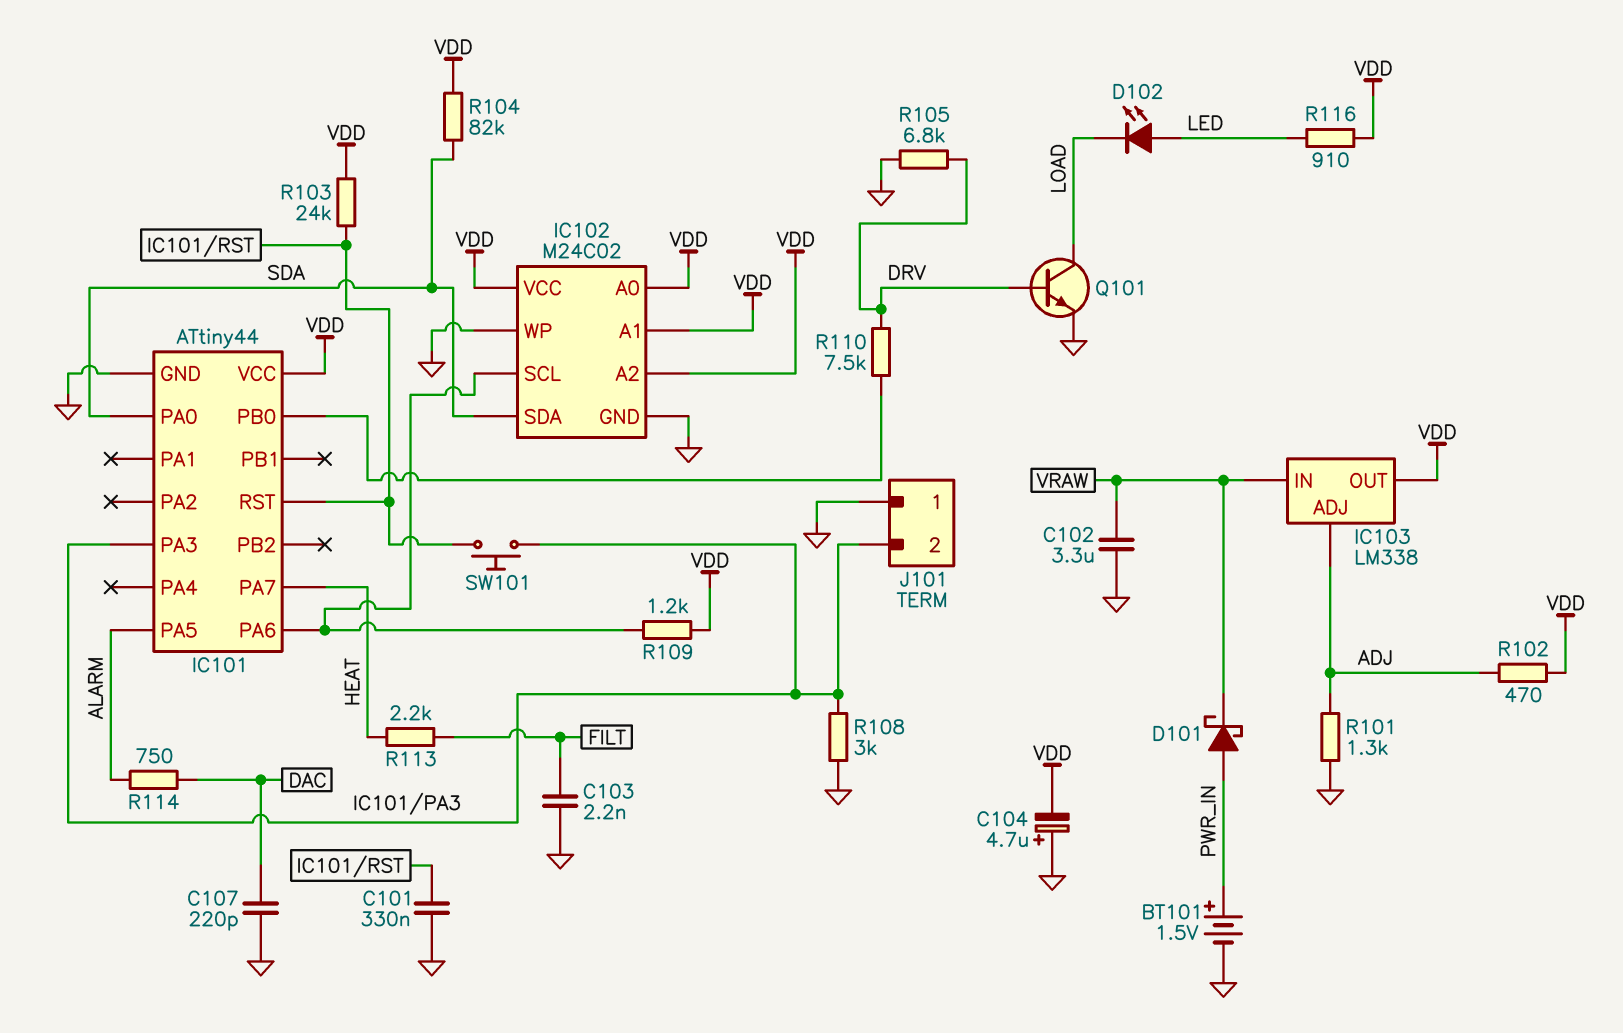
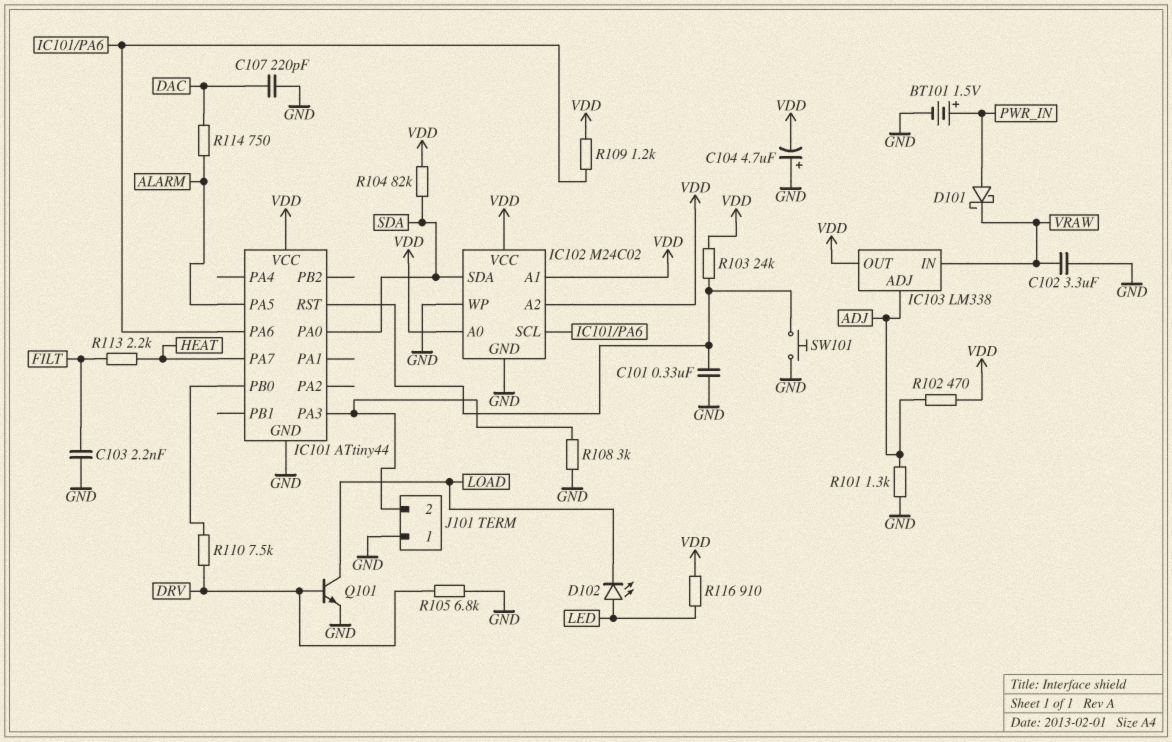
SW101: button (IC101/PA3, IC101/RST) -> button (GND, IC101/RST)

